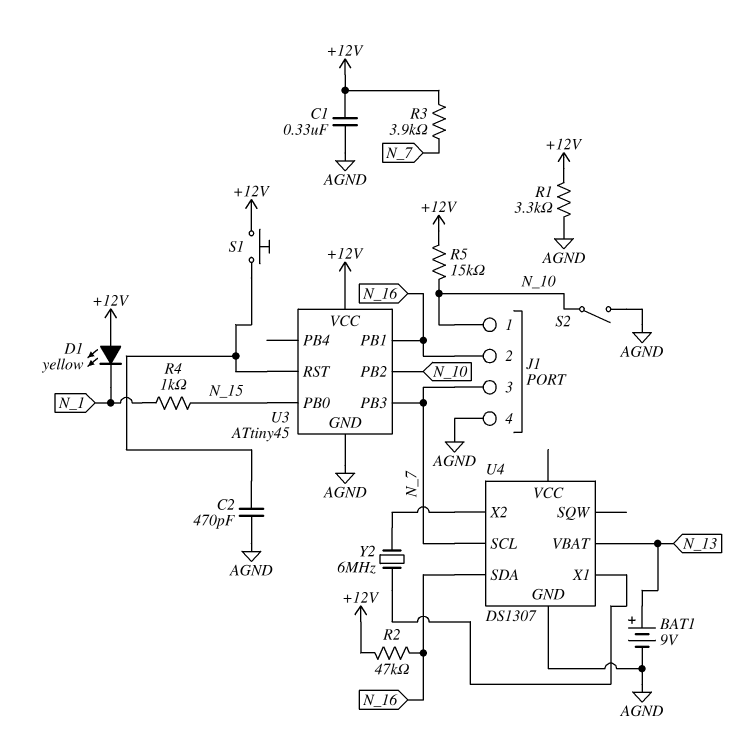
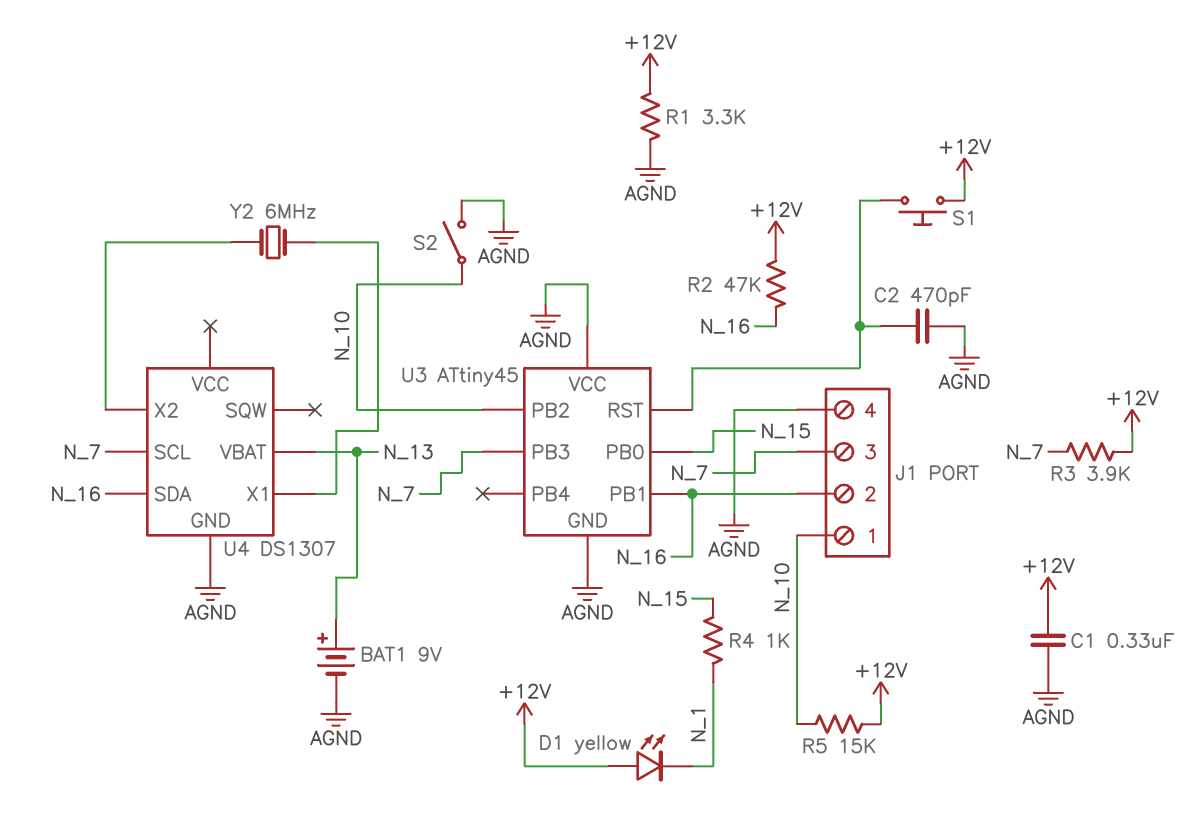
U3 pin VCC: +12V -> AGND

